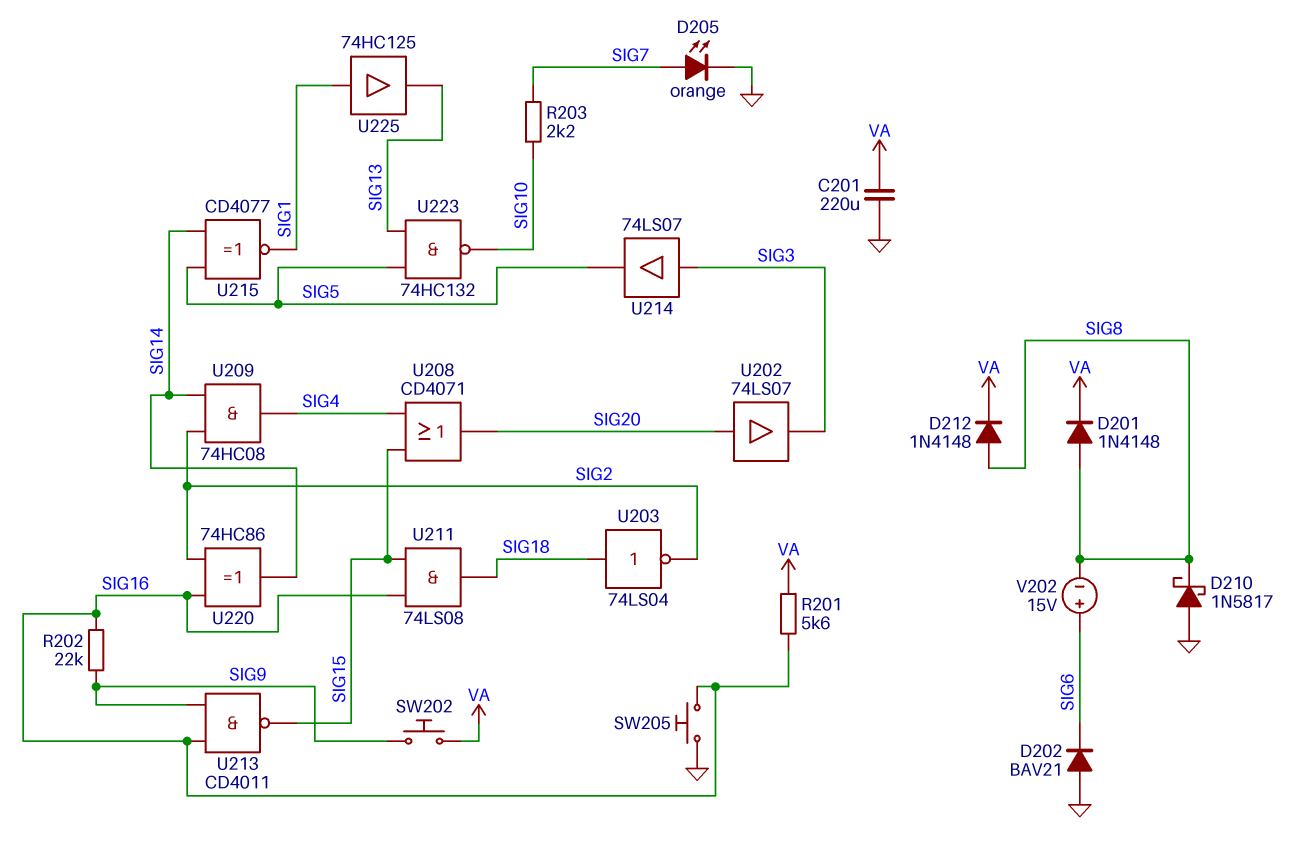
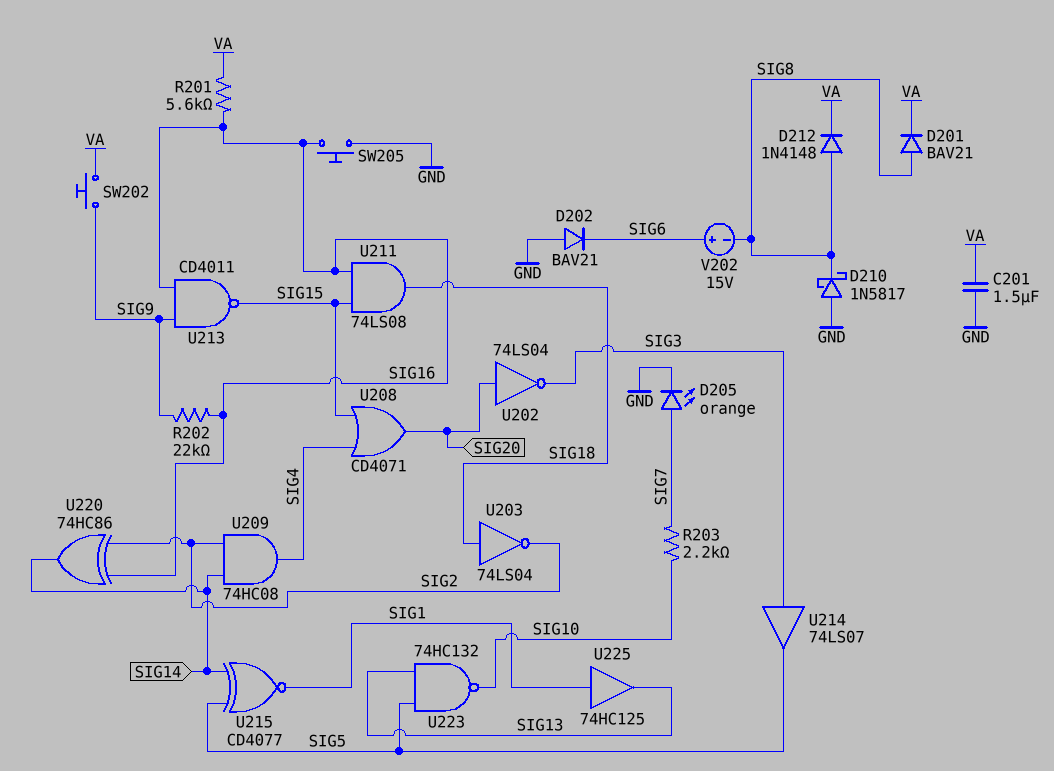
C201: 220uF (GND, VA) -> 1.5uF (GND, VA)
D201: diode 1N4148 (A SIG8, K VA) -> diode BAV21 (A SIG8, K VA)
U202: buffer 74LS07 (in SIG20, out SIG3) -> NOT 74LS04 (in SIG20, out SIG3)

